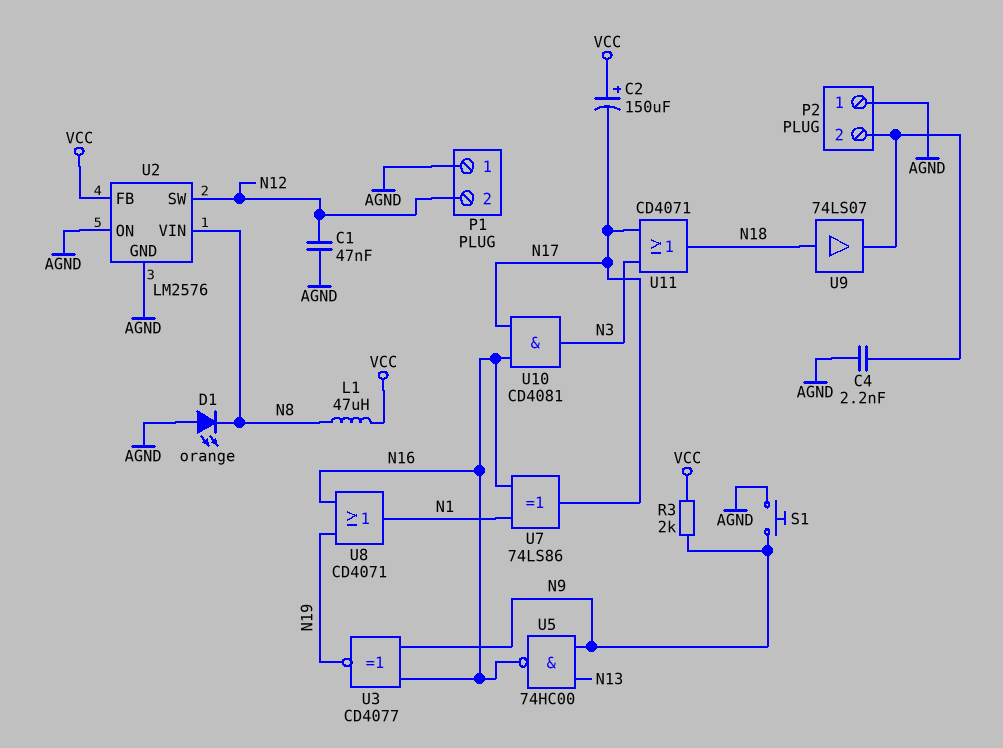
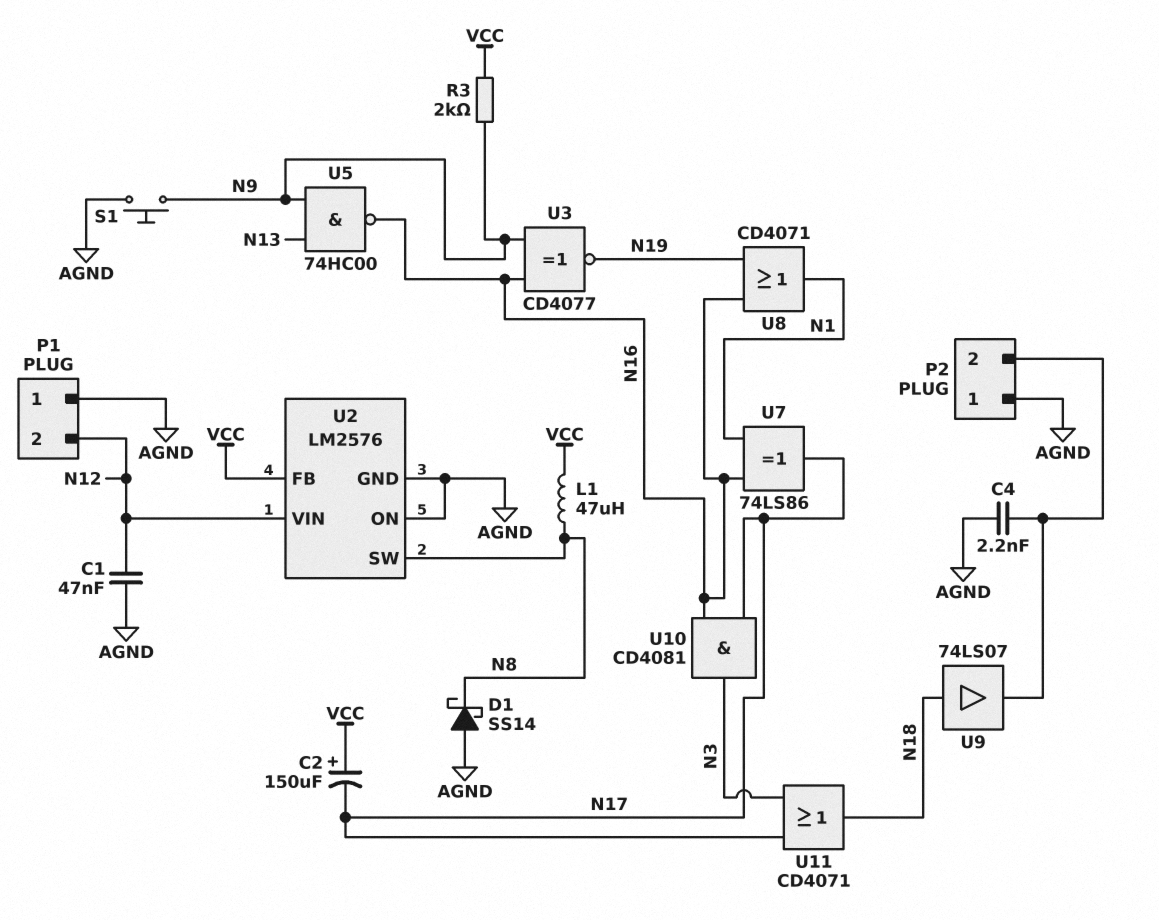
D1: LED orange (A AGND, K N8) -> schottky SS14 (A AGND, K N8)
U2 pin SW: N12 -> N8
U2 pin VIN: N8 -> N12

